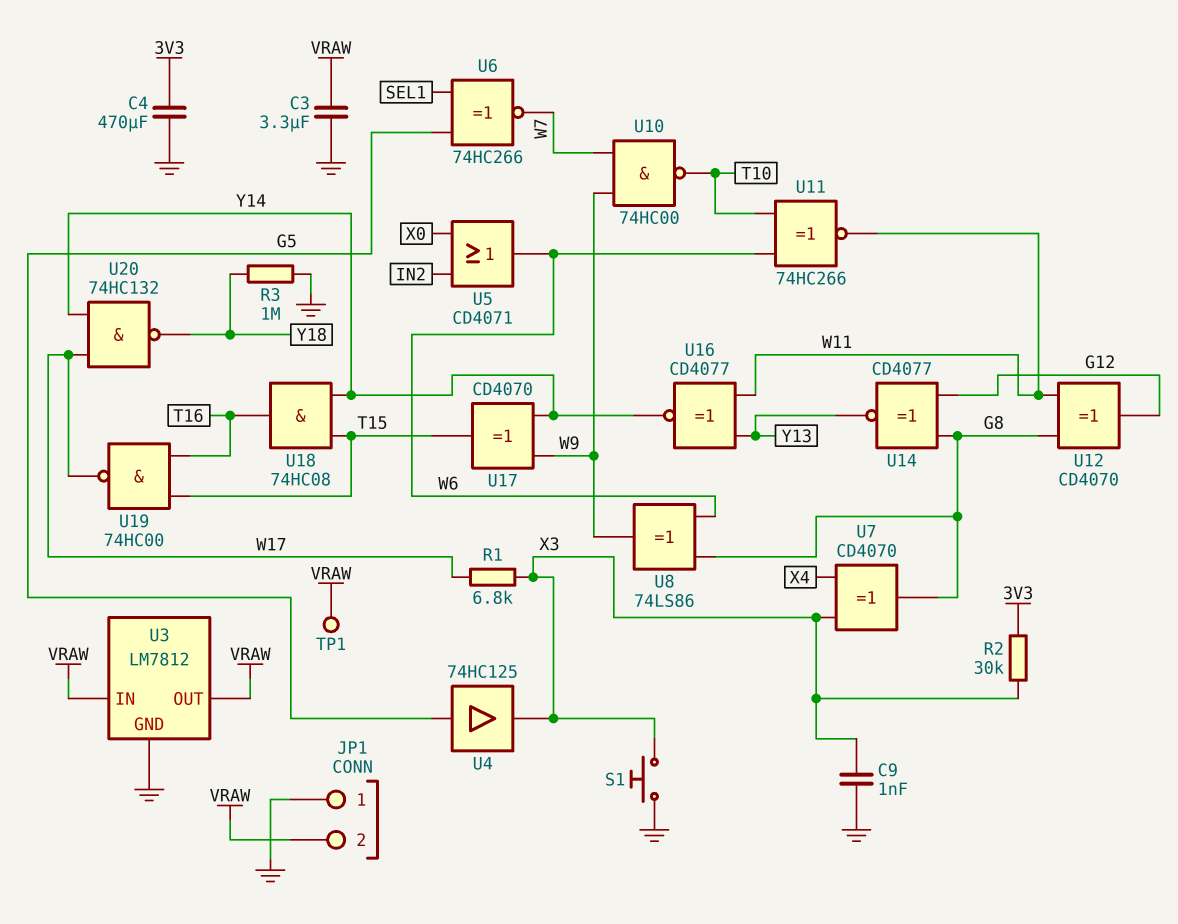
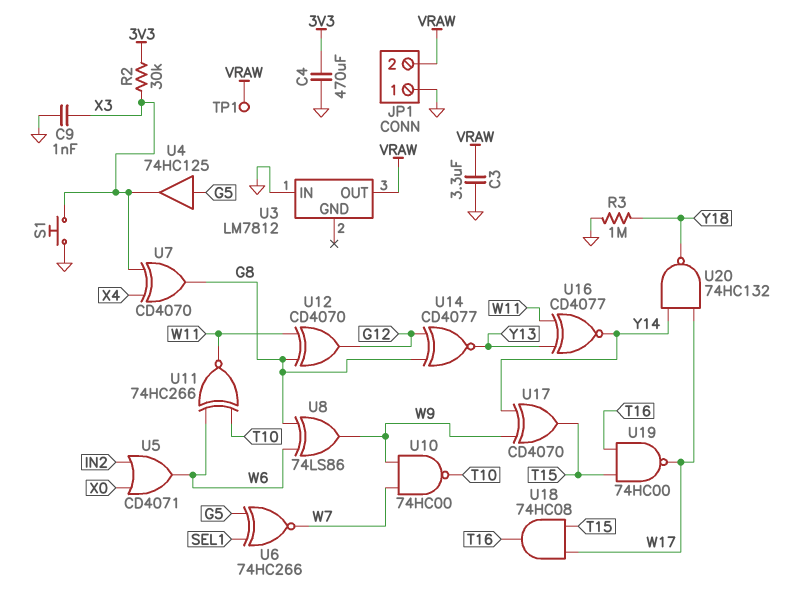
R1: 6.8k (W17, X3) -> none
U3 pin GND: GND -> none
U3 pin IN: VRAW -> GND
U18: AND 74HC08 (in T15, in Y14, out T16) -> AND 74HC08 (in T15, in W17, out T16)

